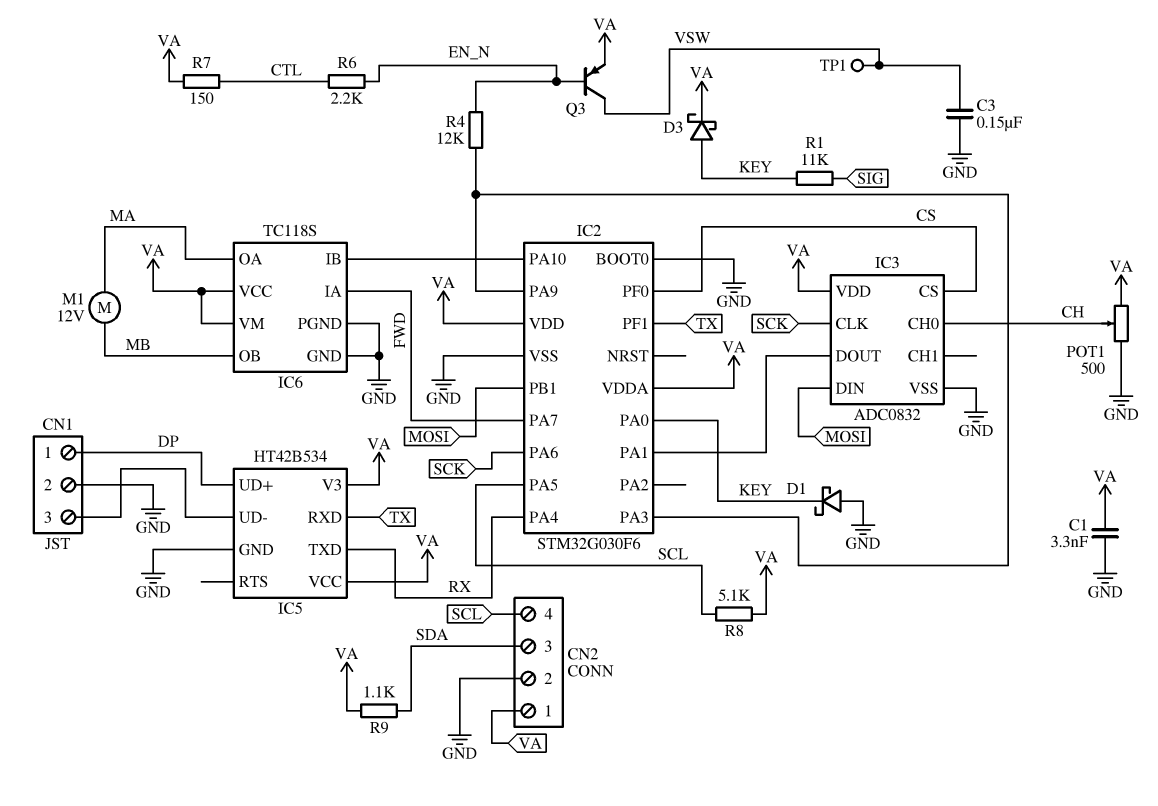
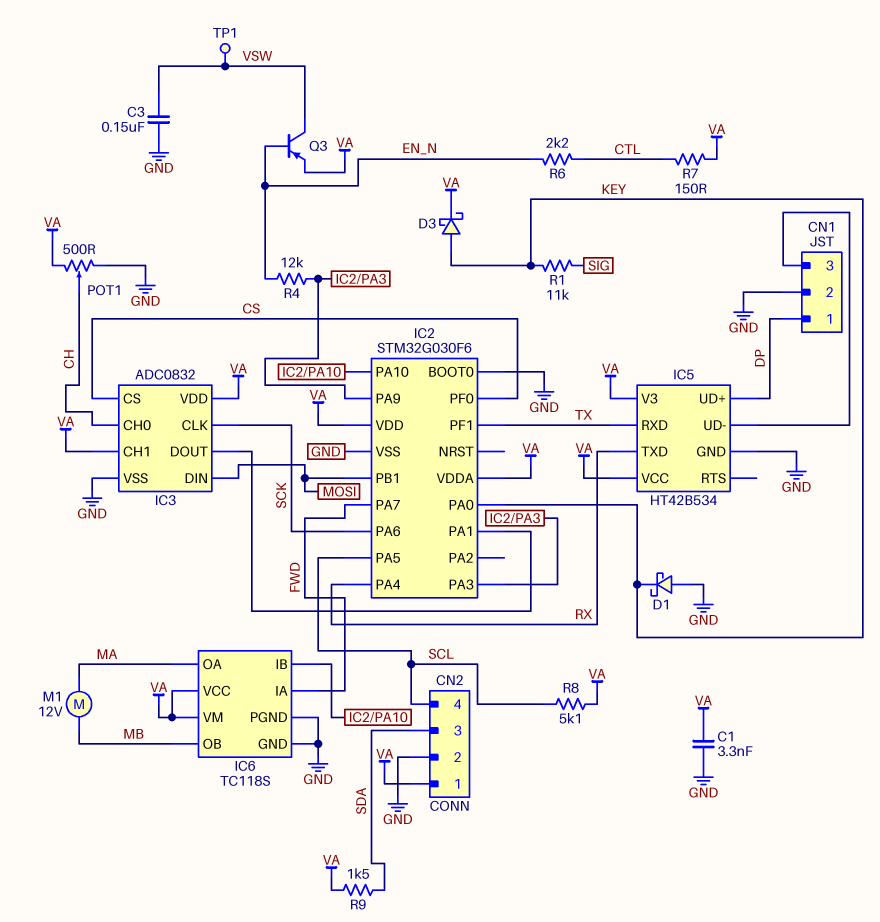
IC3 pin CH1: none -> VA
R9: 1.1k (SDA, VA) -> 1.5k (SDA, VA)

